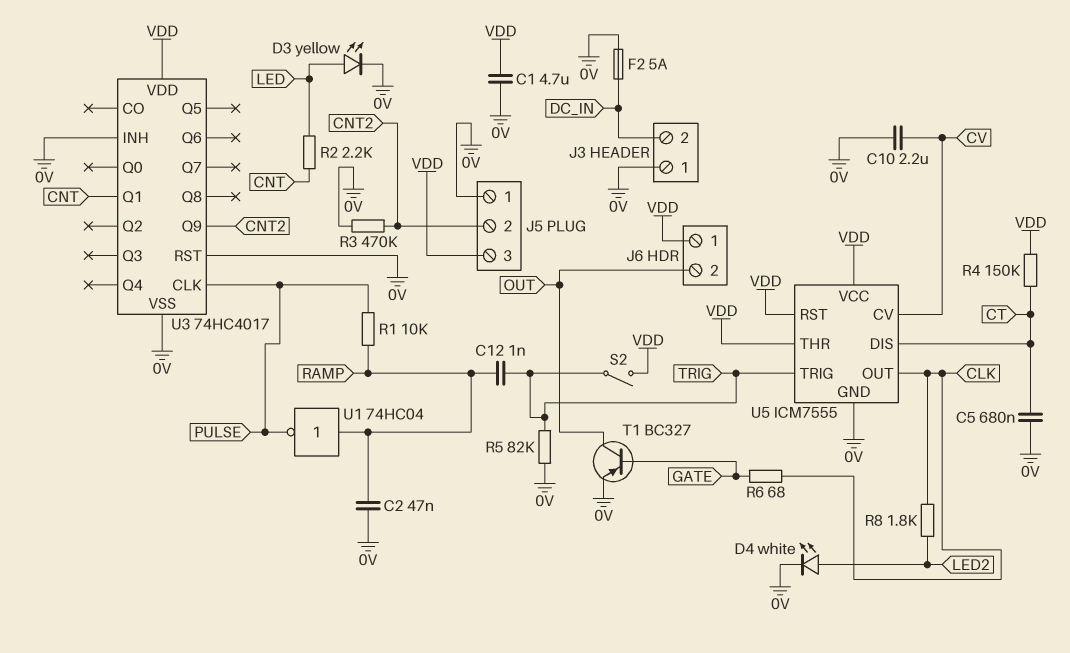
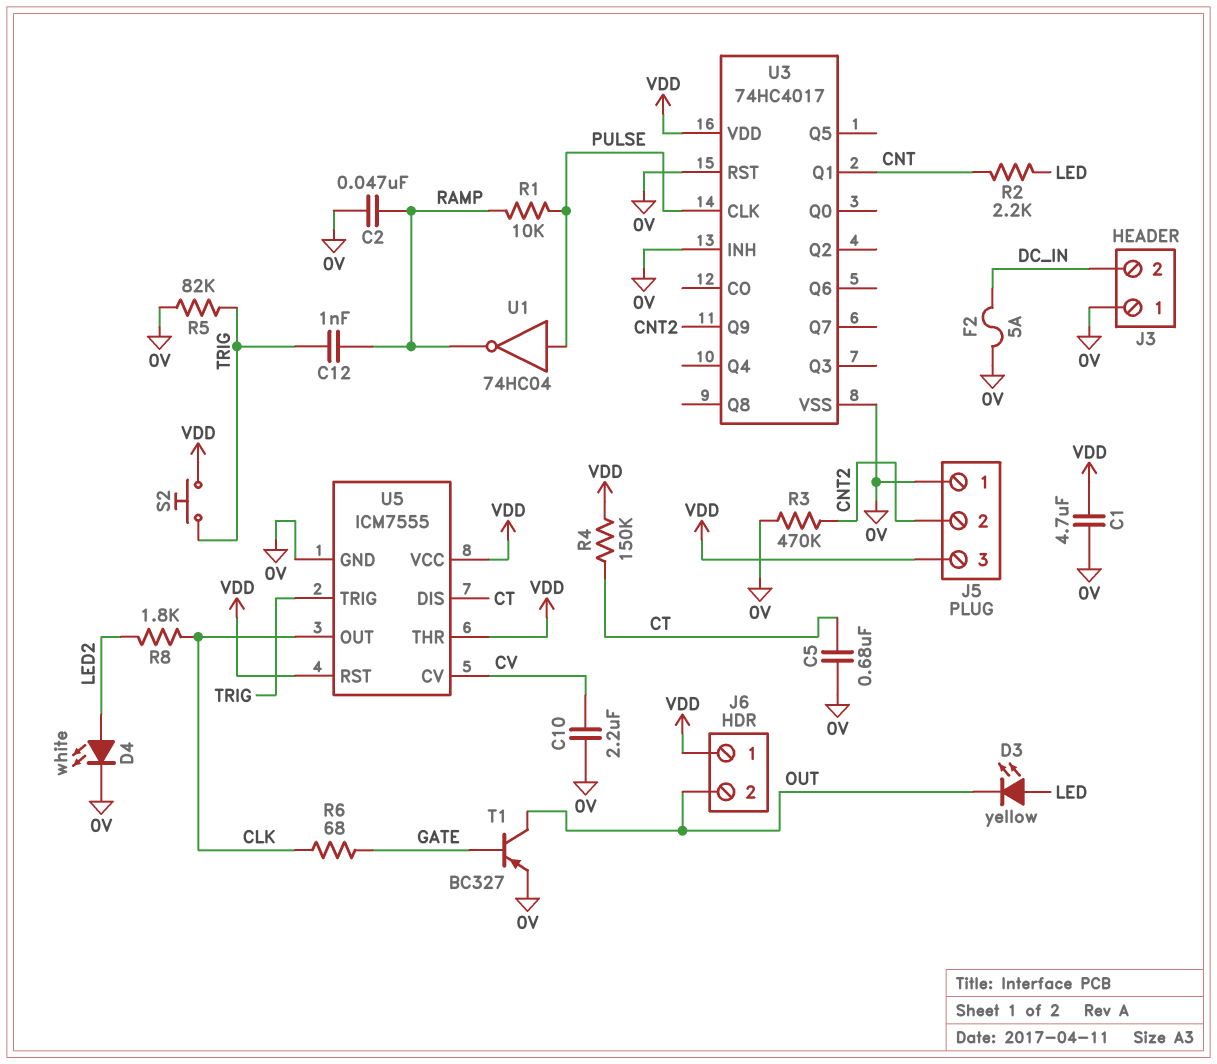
D3: LED yellow (A LED, K 0V) -> LED yellow (A LED, K OUT)
S2: switch (TRIG, VDD) -> button (TRIG, VDD)
U1: NOT 74HC04 (in RAMP, out PULSE) -> NOT 74HC04 (in PULSE, out RAMP)

